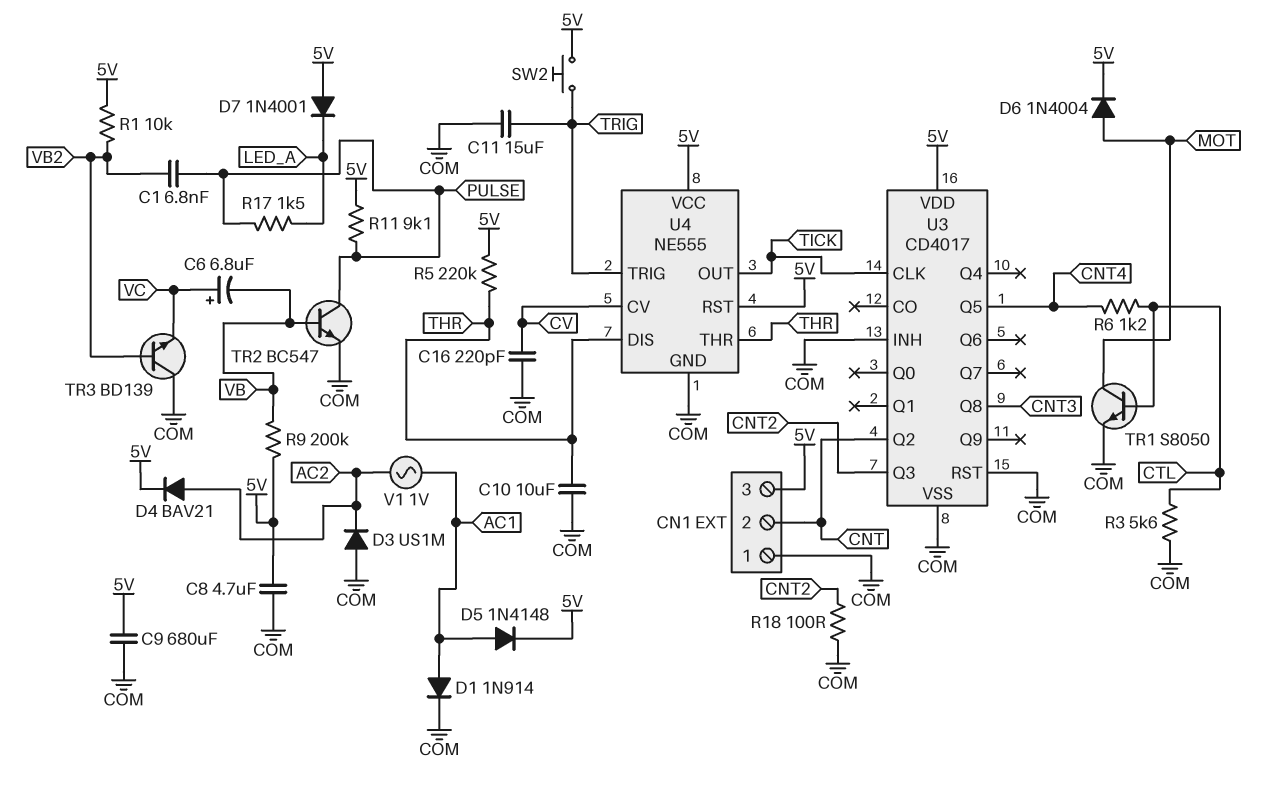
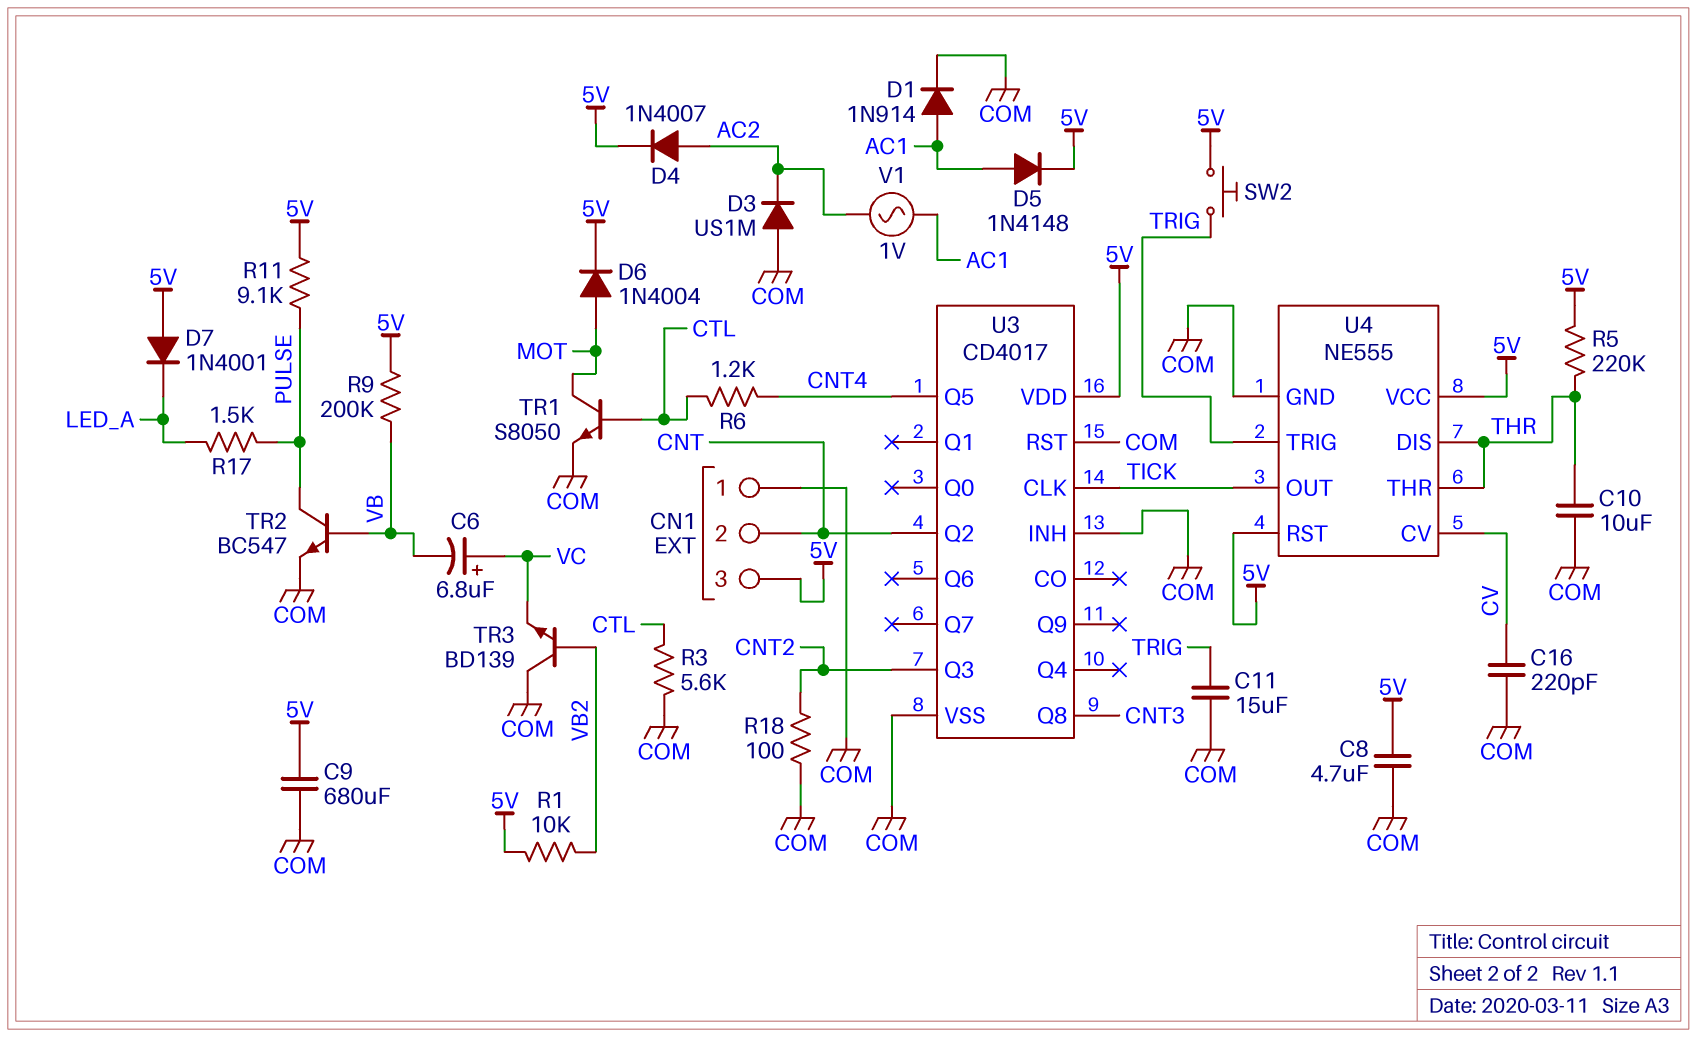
C1: 6.8nF (PULSE, VB2) -> none
D4: diode BAV21 (A AC2, K 5V) -> diode 1N4007 (A AC2, K 5V)

